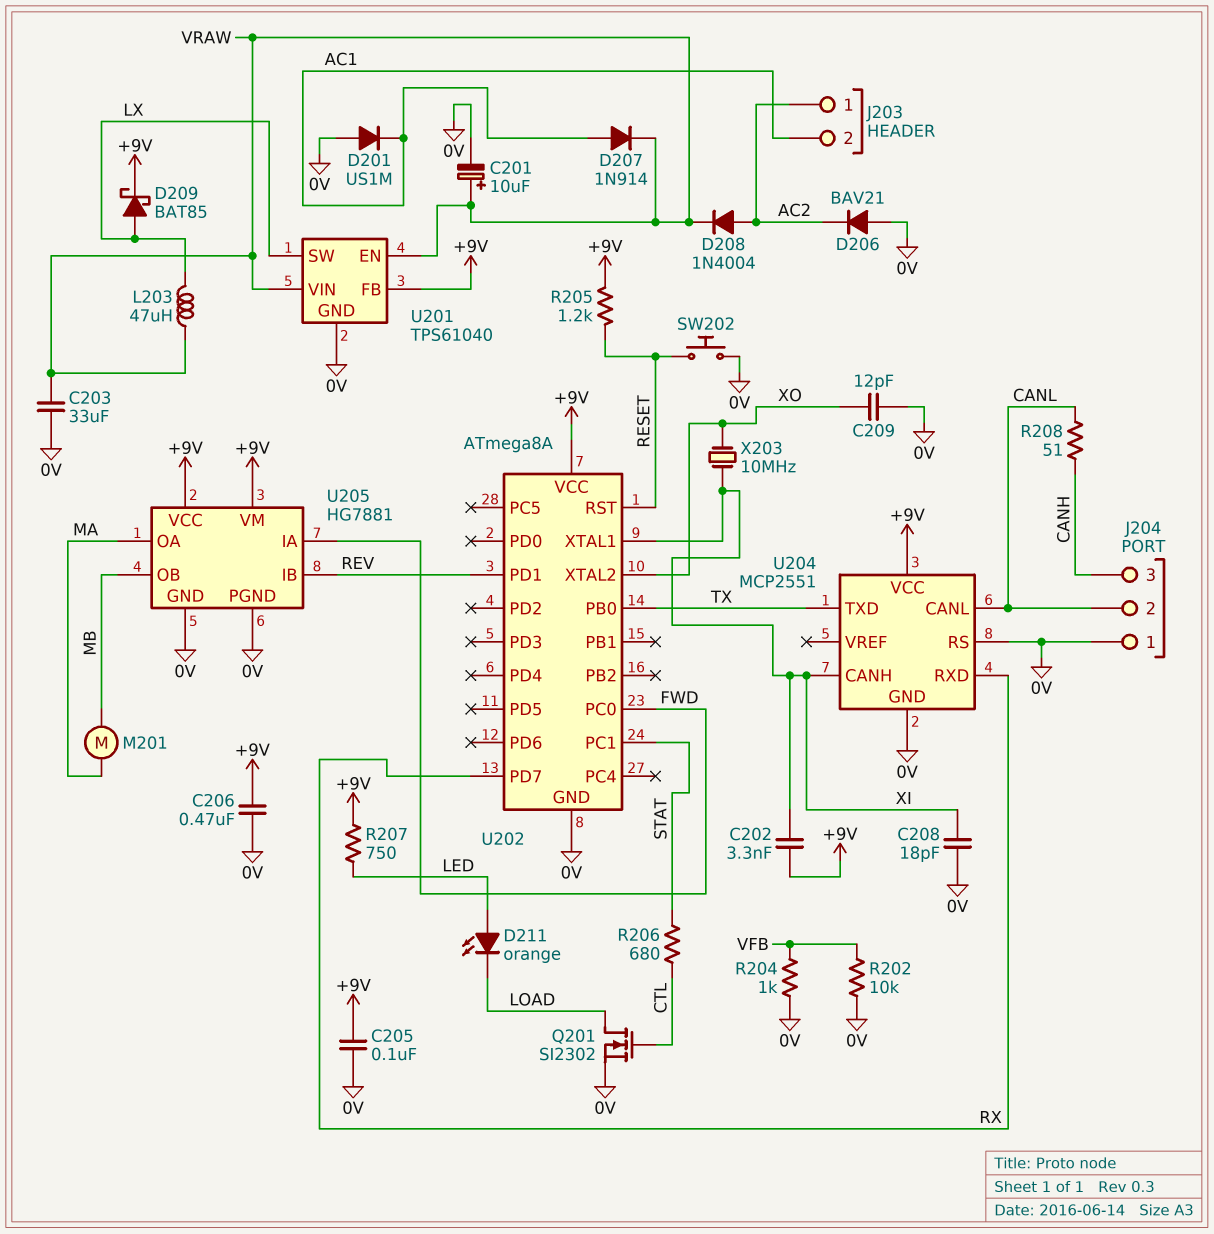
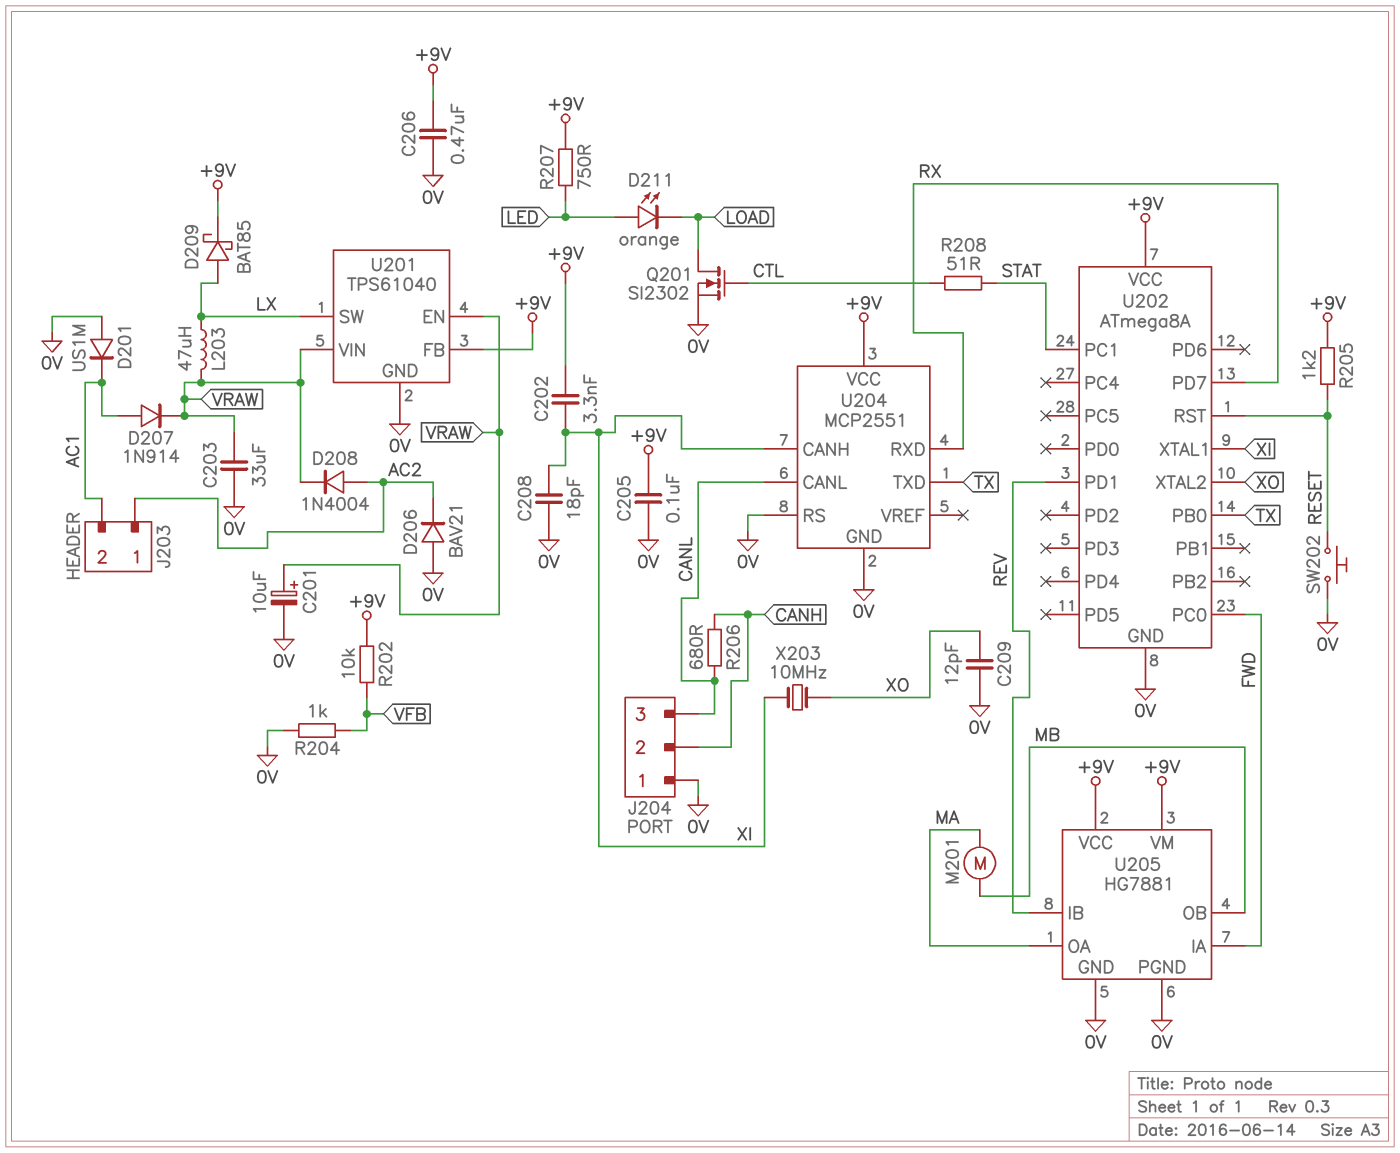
J204 pin 2: CANL -> CANH
J204 pin 3: CANH -> CANL
R202: 10k (0V, VFB) -> 10k (+9V, VFB)
R206: 680 (CTL, STAT) -> 680 (CANH, CANL)
R208: 51 (CANH, CANL) -> 51 (CTL, STAT)

